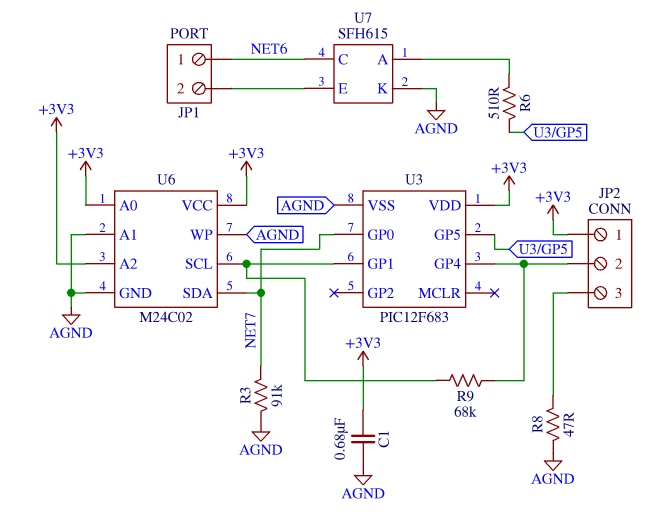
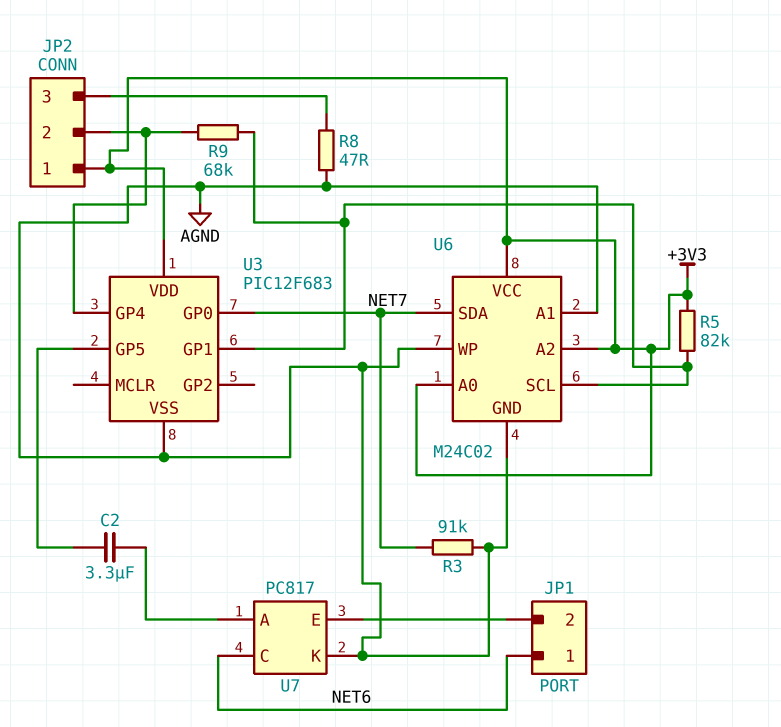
C1: 680nF (+3V3, AGND) -> none
C2: none -> 3.3uF (U3/GP5, U7/A)
R5: none -> 82k (+3V3, U3/GP1)
R6: 510 (U3/GP5, U7/A) -> none
U7: SFH615 -> PC817

